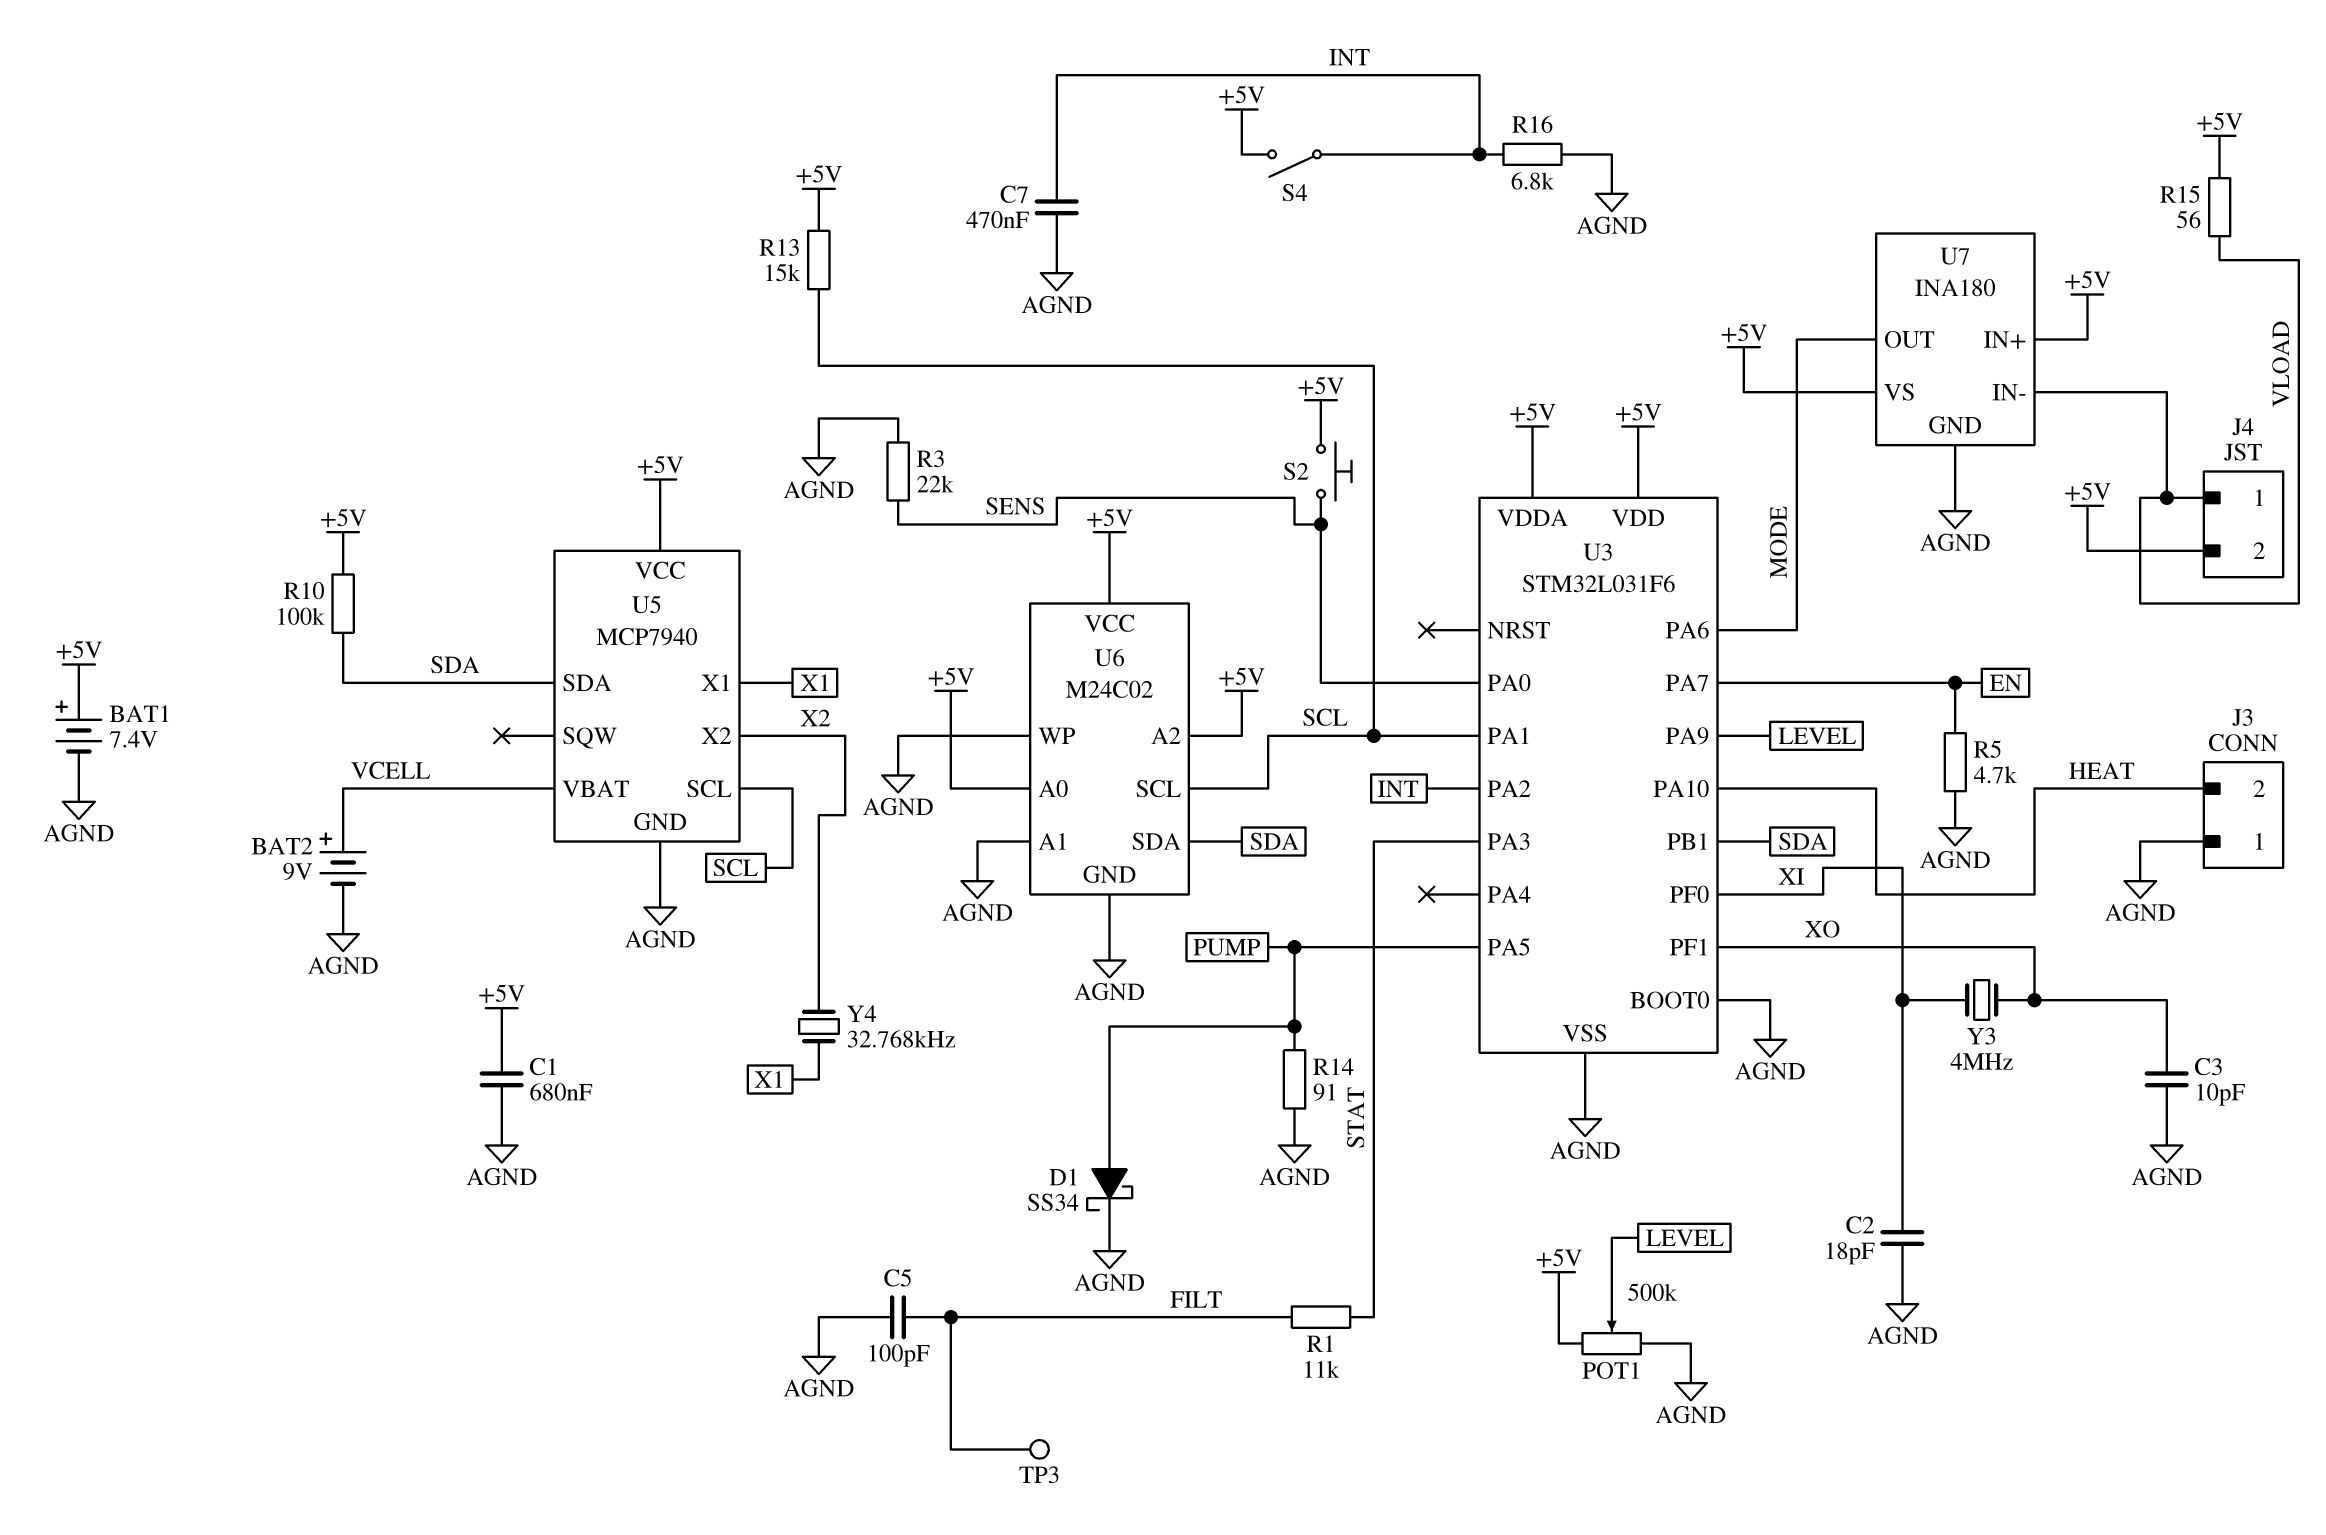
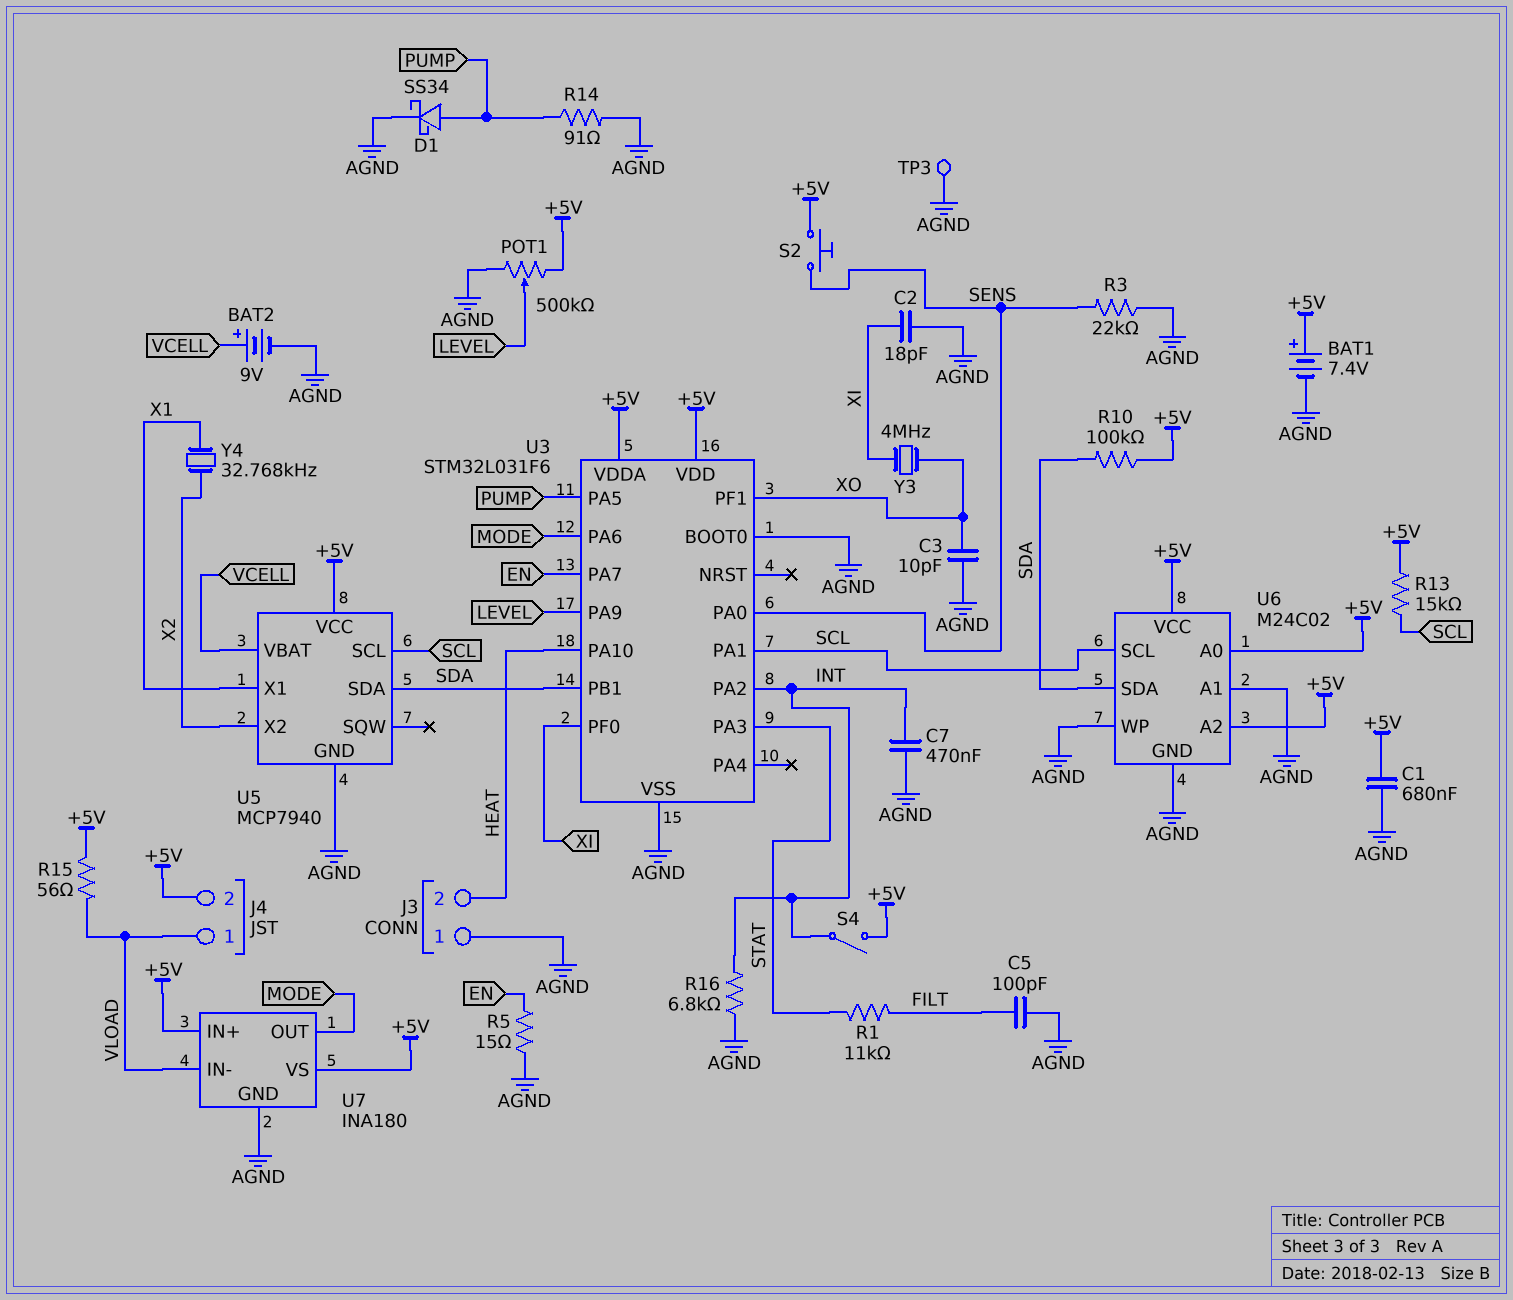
R5: 4.7k (AGND, EN) -> 15 (AGND, EN)
TP3: test point (FILT) -> test point (AGND)

